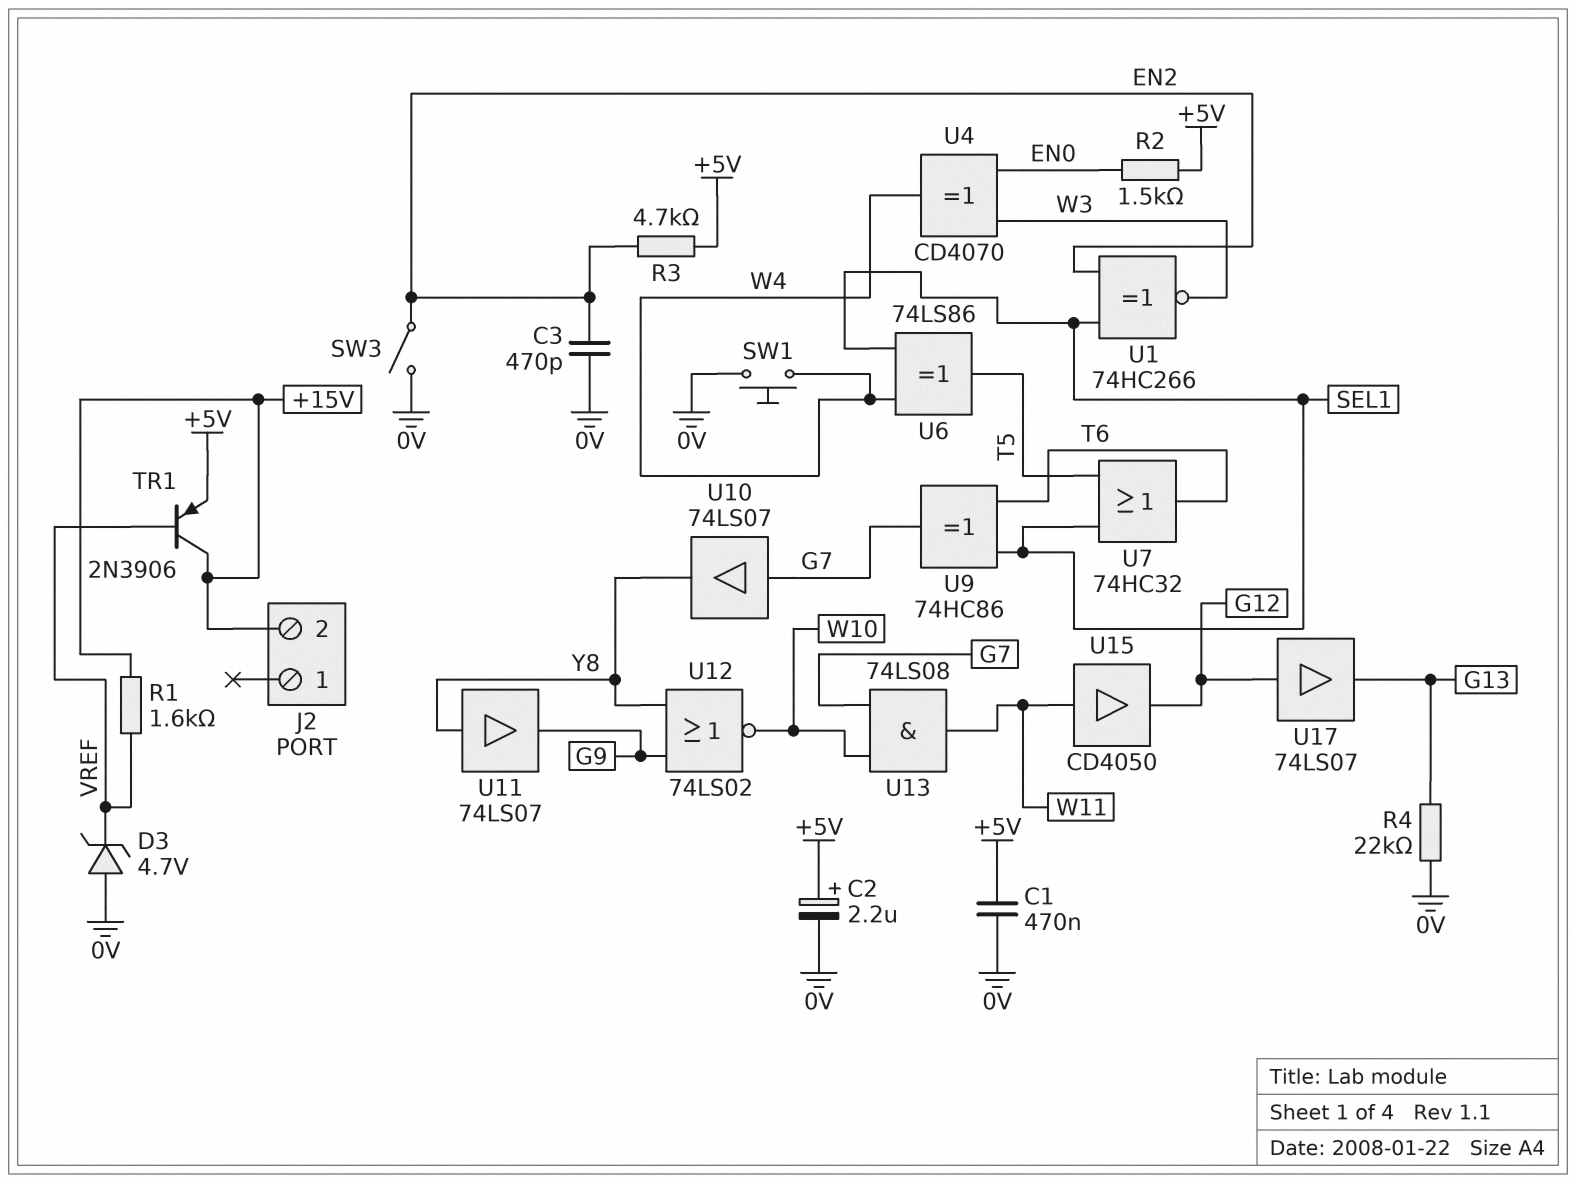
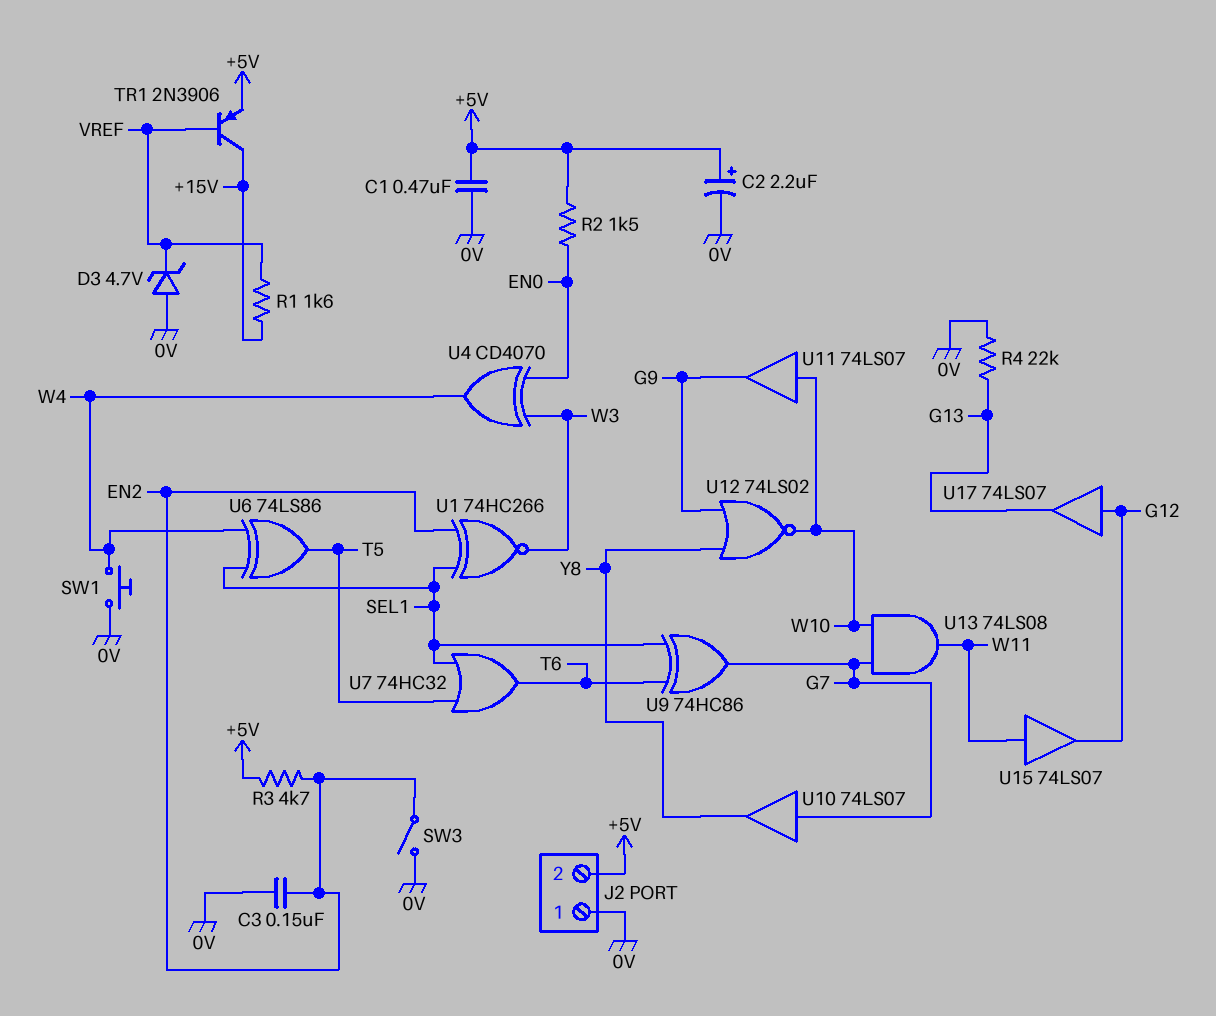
C3: 470pF (0V, EN2) -> 150nF (0V, EN2)
J2 pin 1: none -> 0V
J2 pin 2: +15V -> +5V
U11: buffer 74LS07 (in Y8, out G9) -> buffer 74LS07 (in W10, out G9)
U15: buffer CD4050 (in W11, out G12) -> buffer 74LS07 (in W11, out G12)

